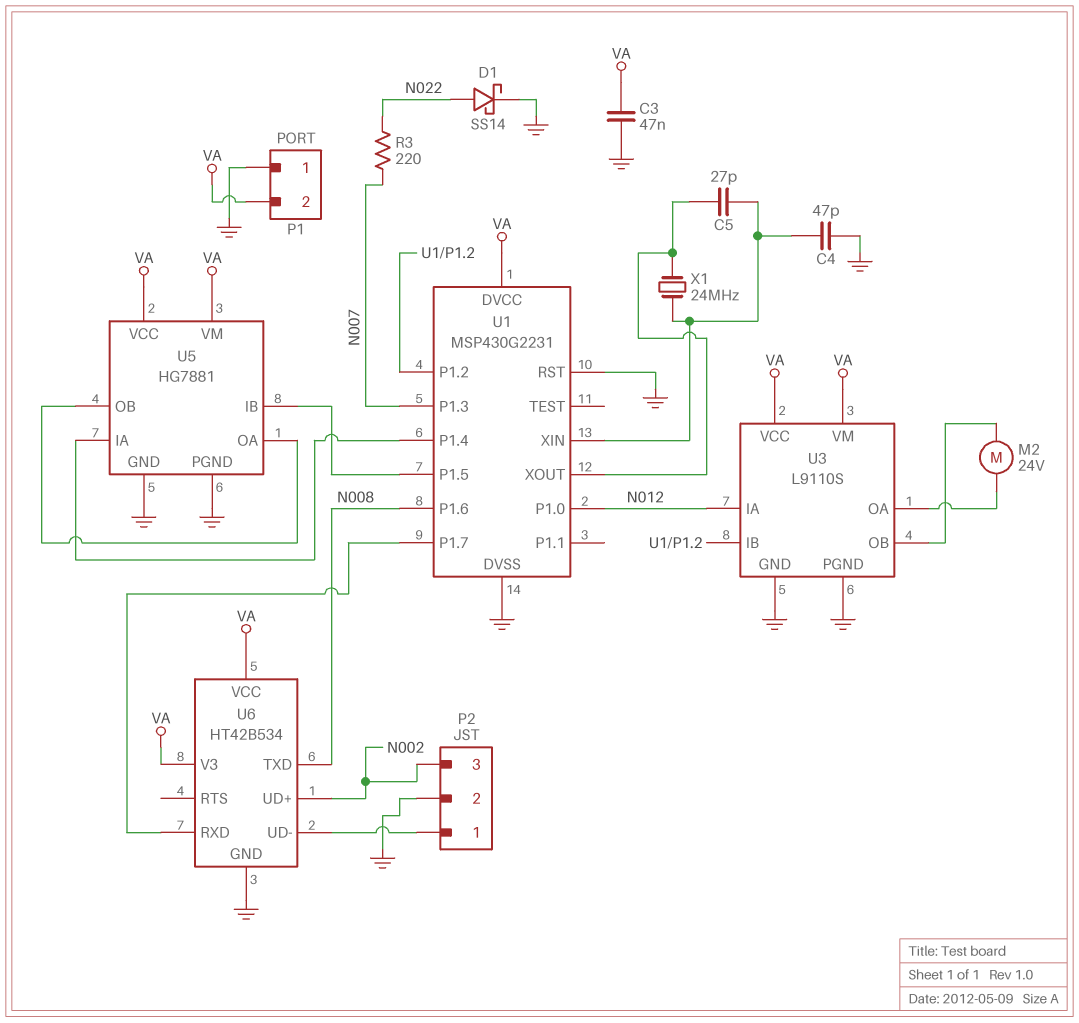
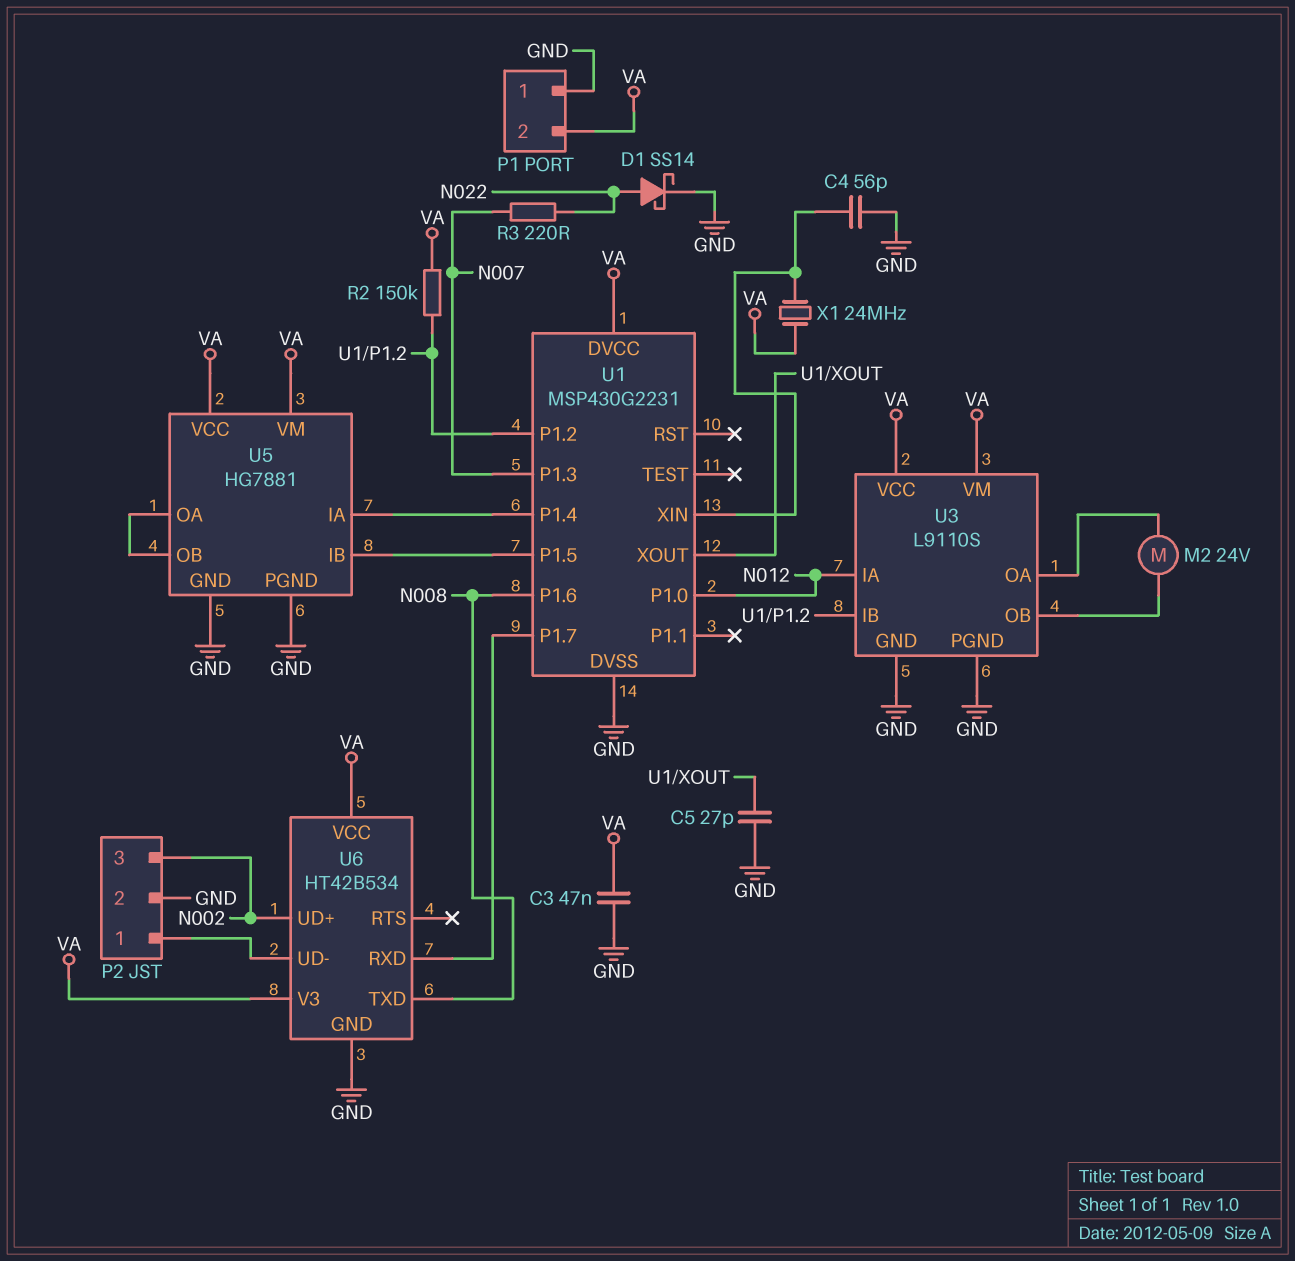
C4: 47pF (GND, U1/XIN) -> 56pF (GND, U1/XIN)
C5: 27pF (U1/XIN, U1/XOUT) -> 27pF (GND, U1/XOUT)
R2: none -> 150k (U1/P1.2, VA)
U1 pin RST: GND -> none
X1: 24MHz (U1/XIN, U1/XOUT) -> 24MHz (U1/XIN, VA)

